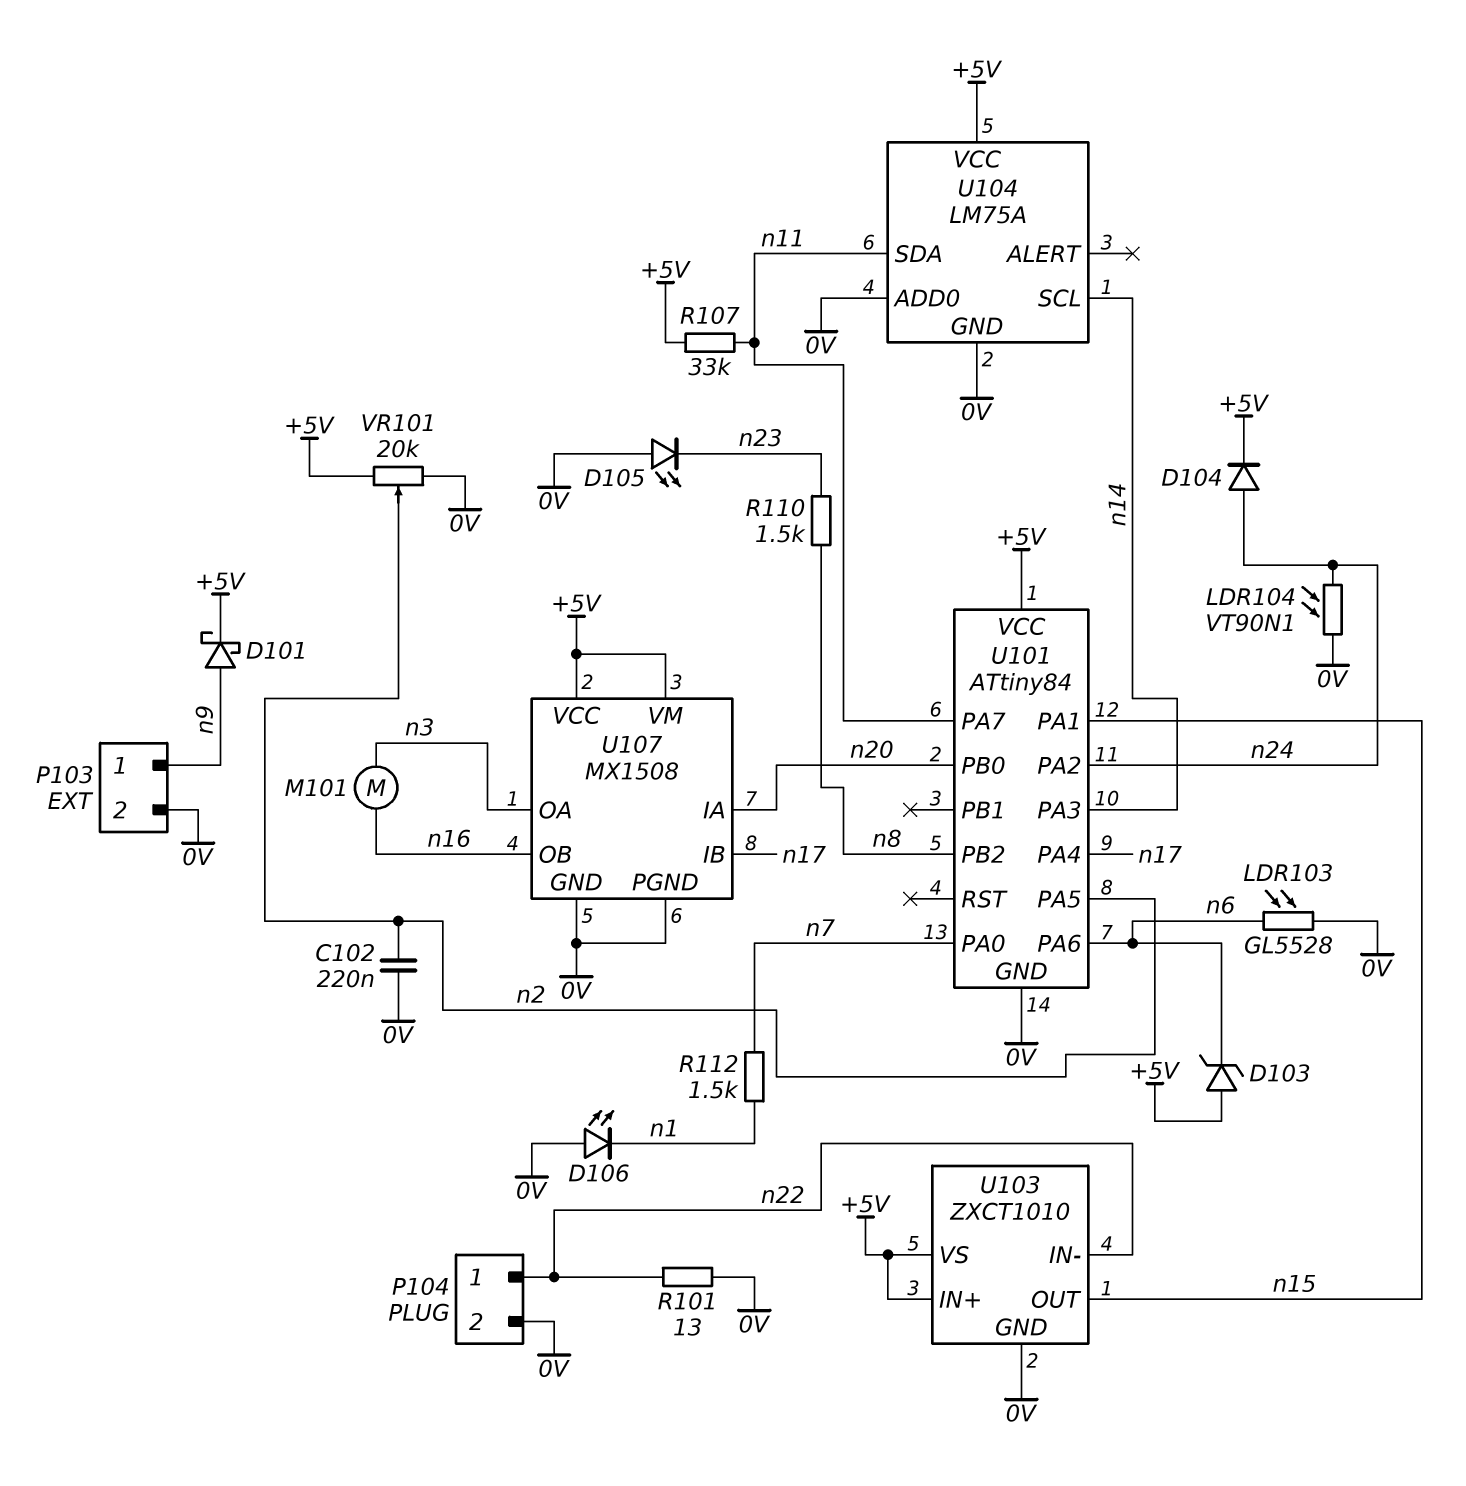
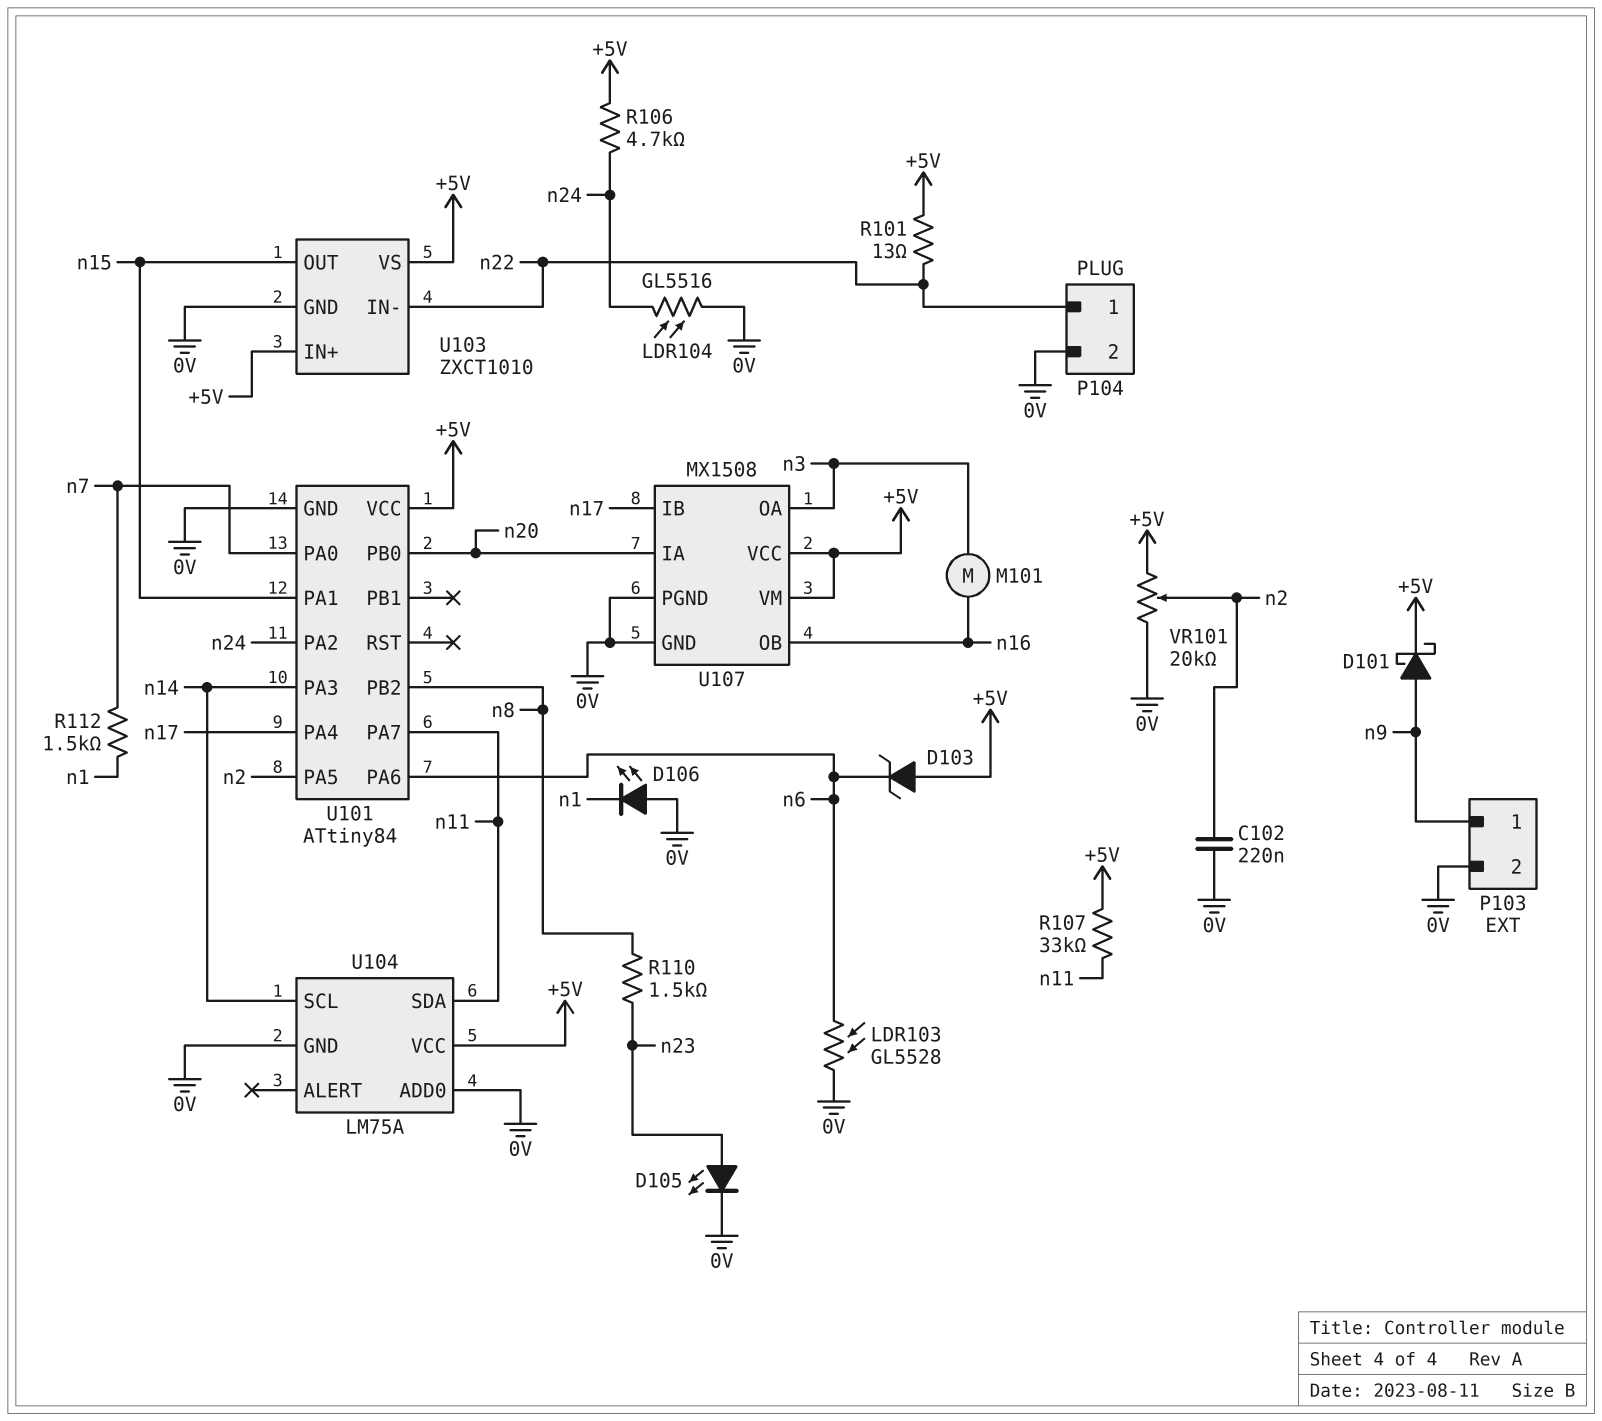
D104: diode (A n24, K +5V) -> none
D105: LED (A 0V, K n23) -> LED (A n23, K 0V)
LDR104: VT90N1 (0V, n24) -> GL5516 (0V, n24)
R101: 13 (0V, n22) -> 13 (+5V, n22)
R106: none -> 4.7k (+5V, n24)

